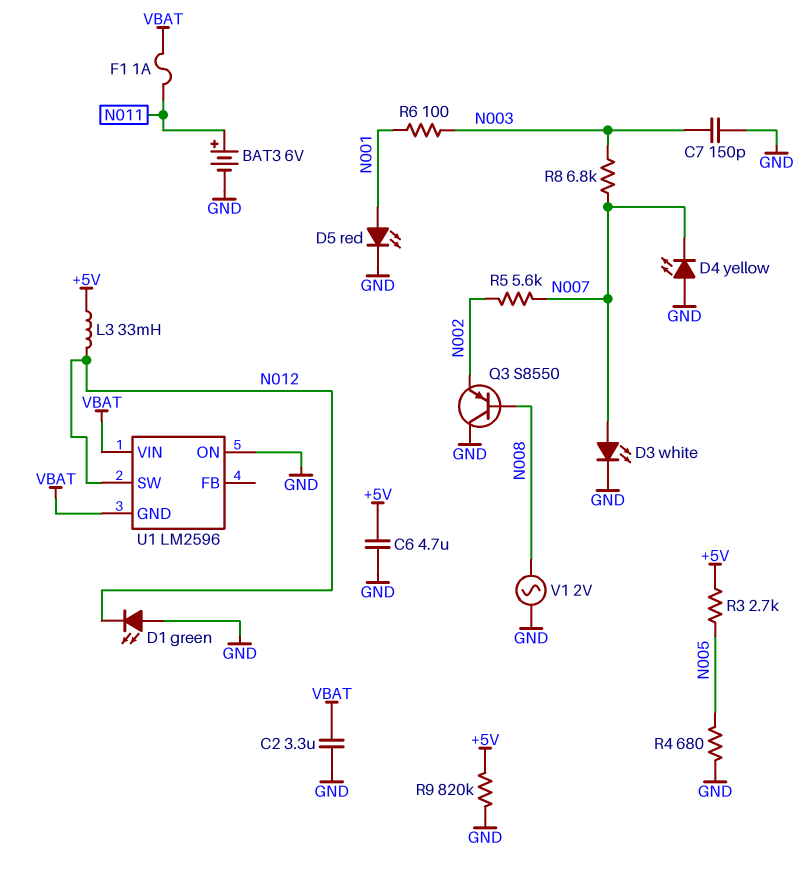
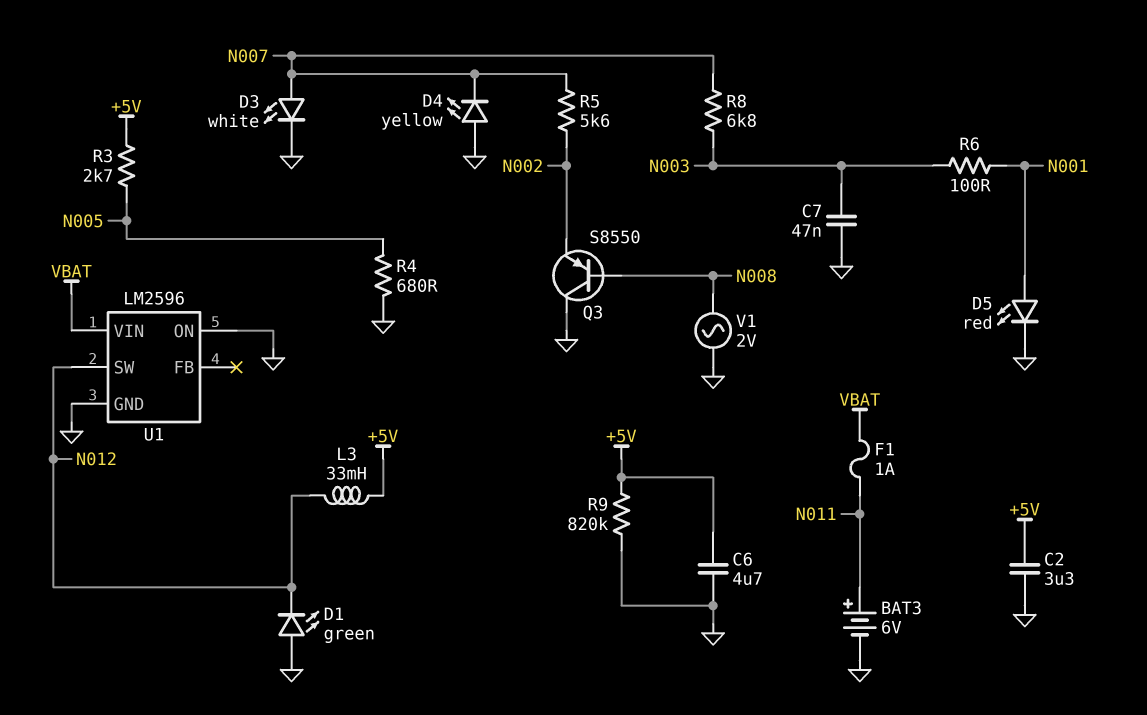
C2: 3.3uF (GND, VBAT) -> 3.3uF (+5V, GND)
C7: 150pF (GND, N003) -> 47nF (GND, N003)
U1 pin GND: VBAT -> GND

